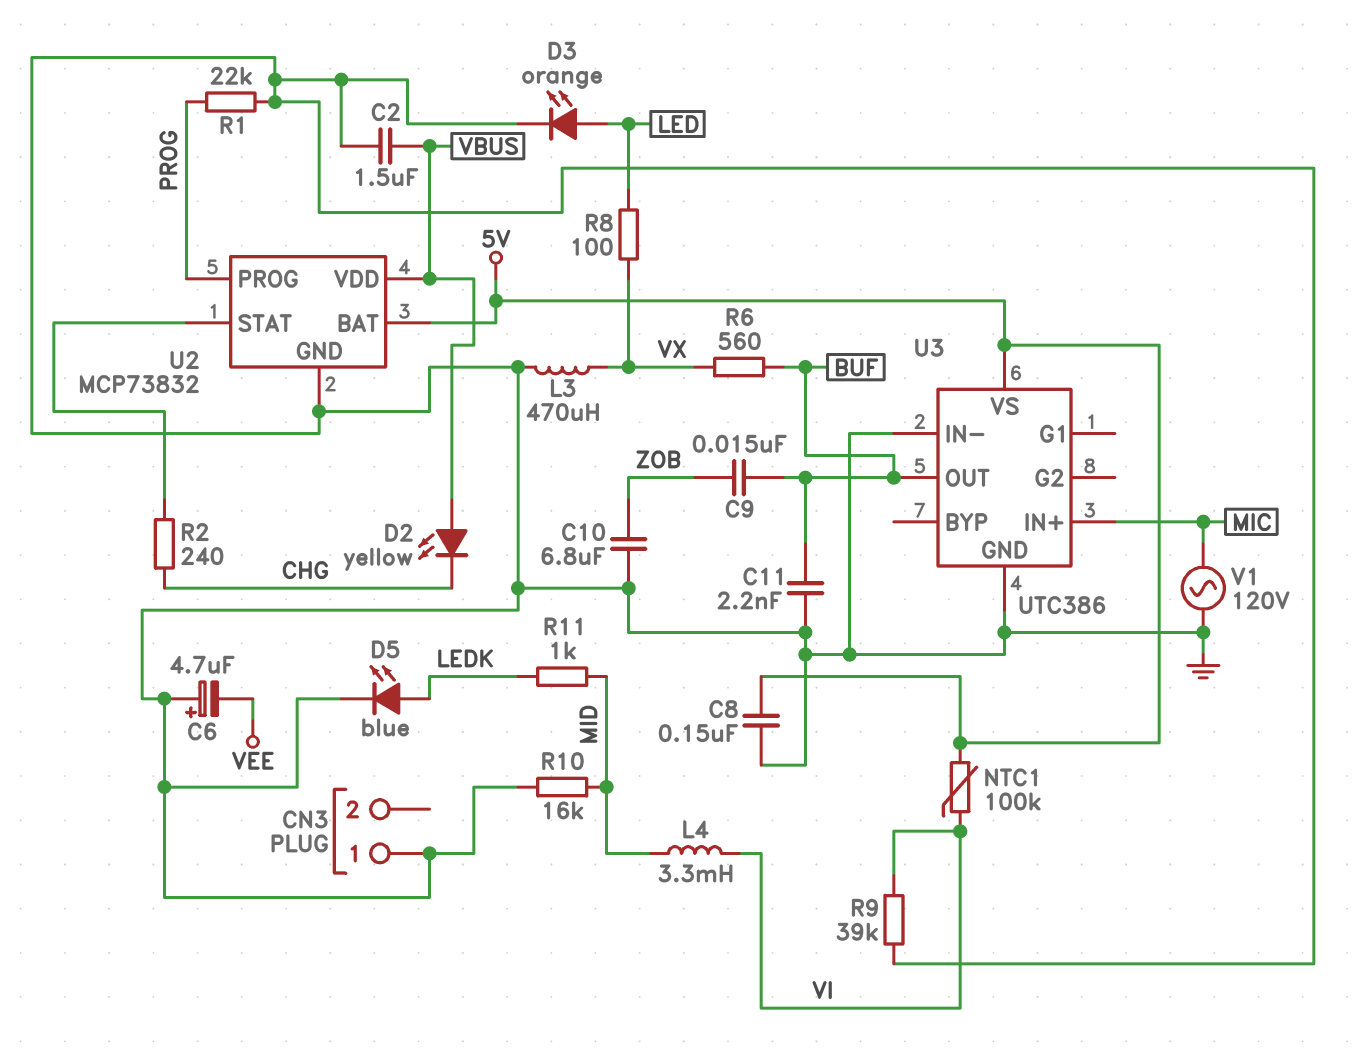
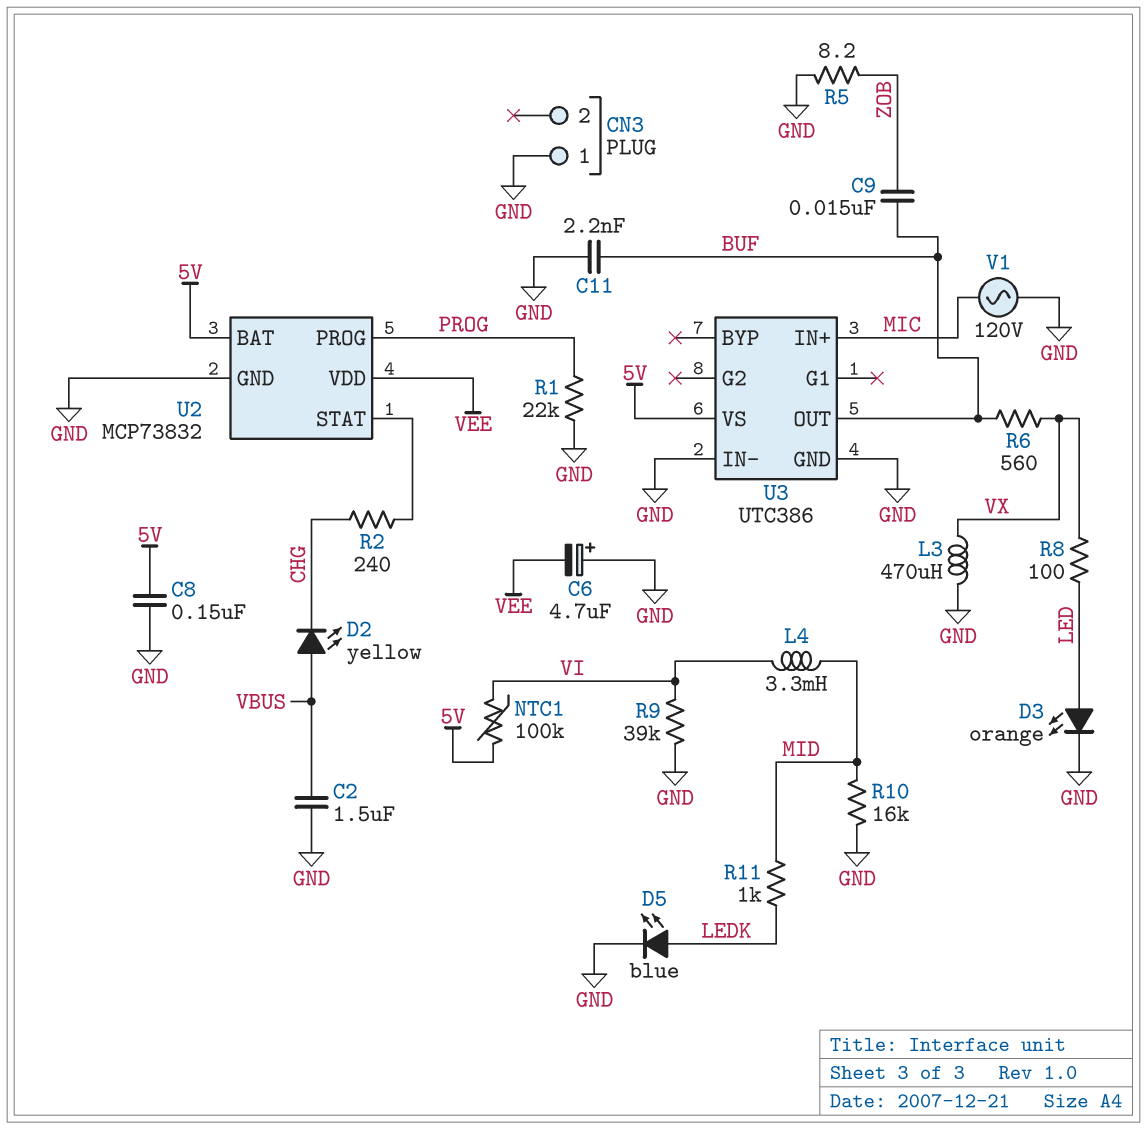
C10: 6.8uF (GND, ZOB) -> none
R5: none -> 8.2 (GND, ZOB)
U2 pin VDD: VBUS -> VEE

